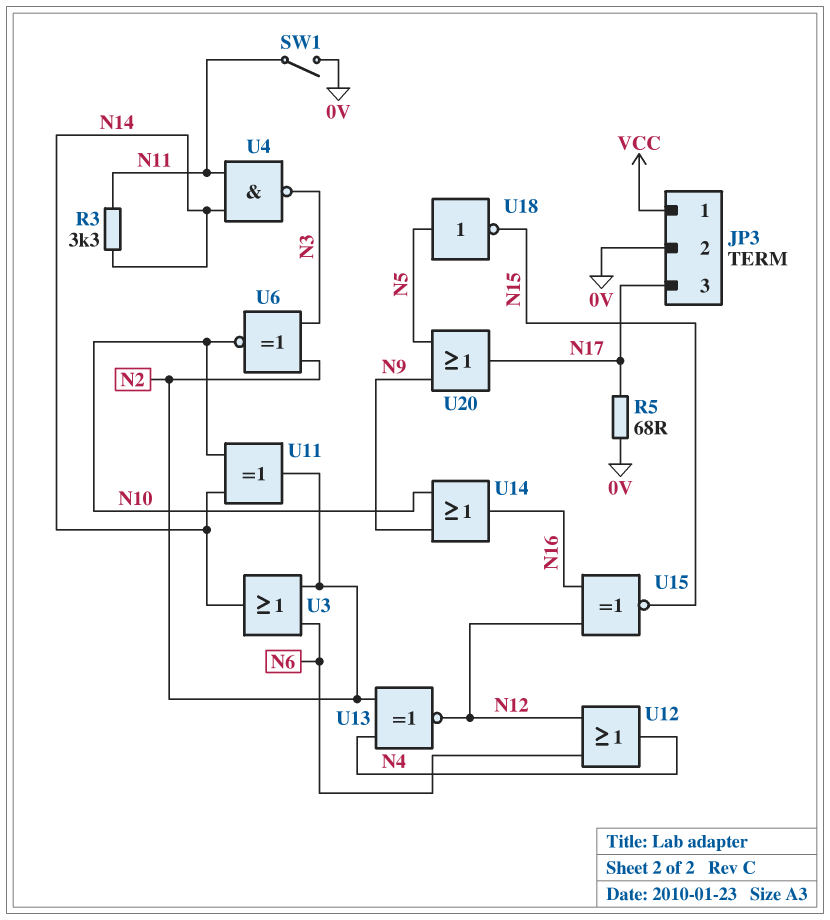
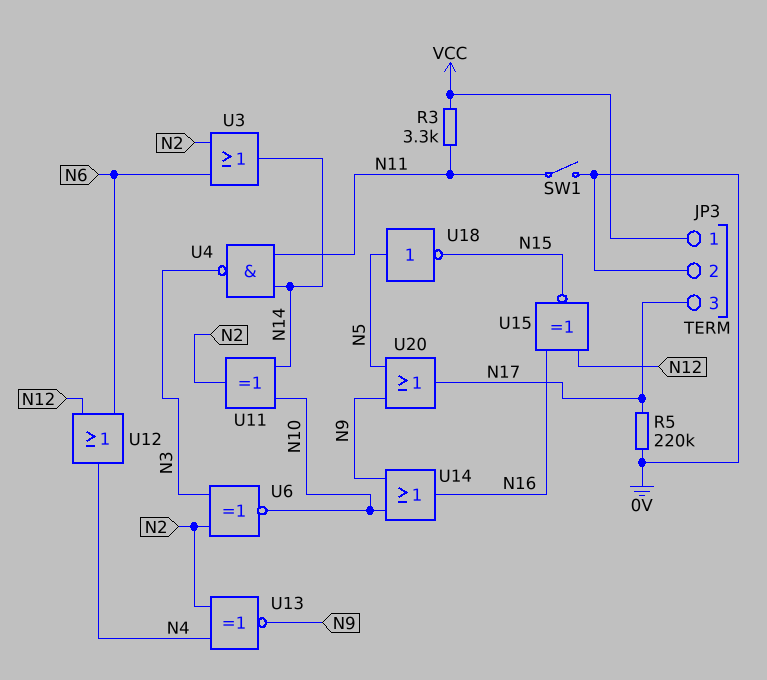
R3: 3.3k (N11, N14) -> 3.3k (N11, VCC)
R5: 68 (0V, N17) -> 220k (0V, N17)
U13: XNOR (in N2, in N4, out N12) -> XNOR (in N2, in N4, out N9)

